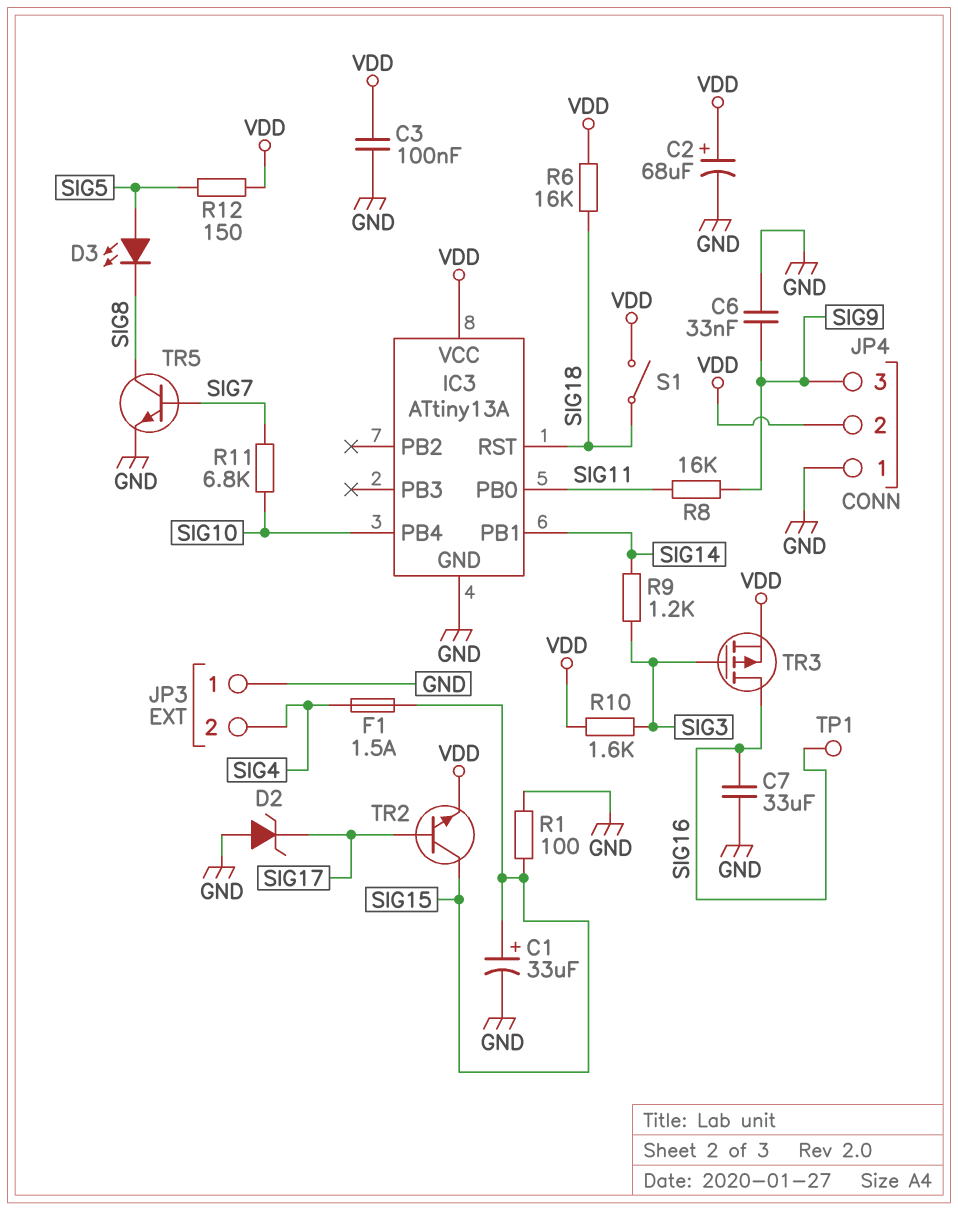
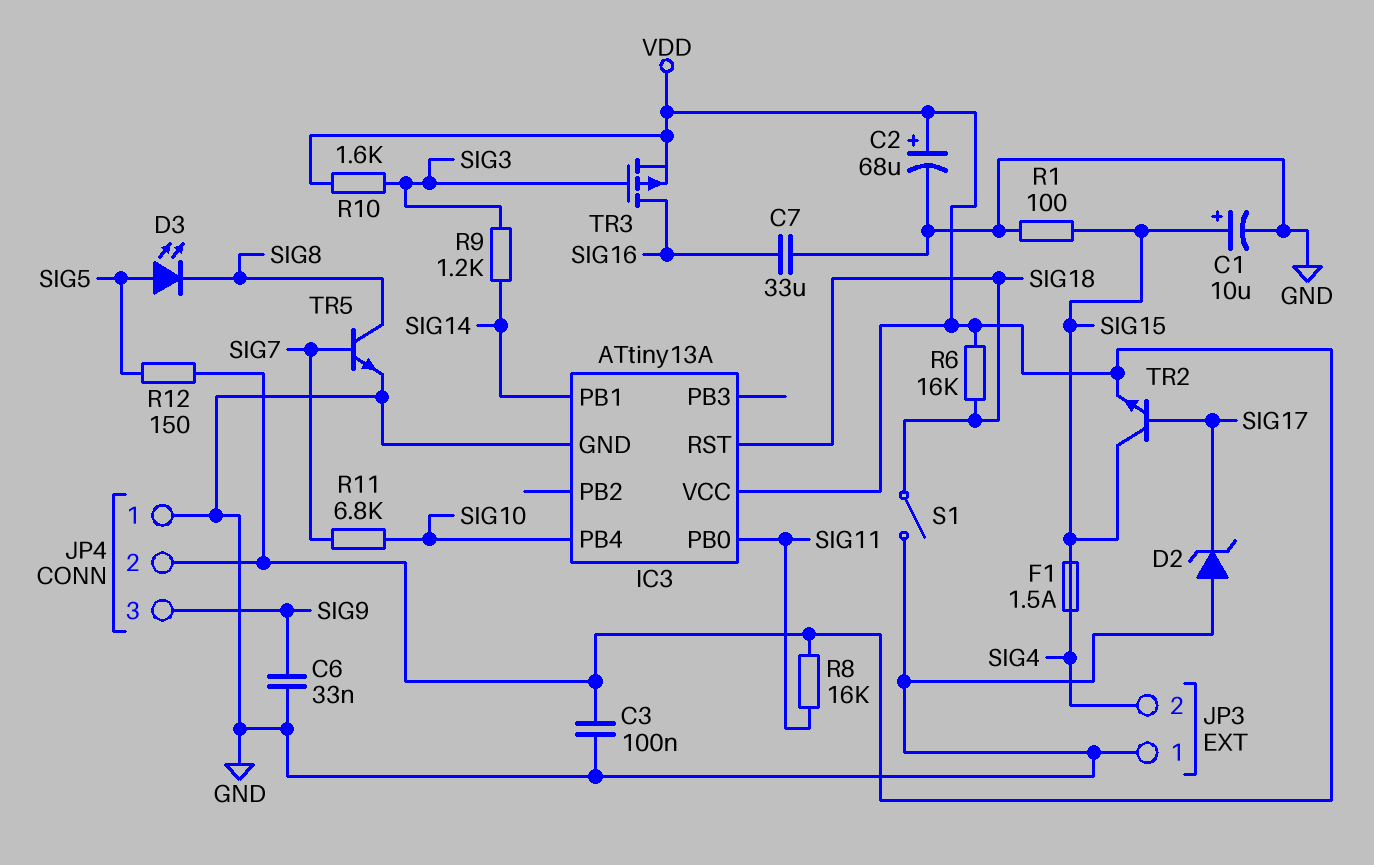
C1: 33uF (plus SIG15, minus GND) -> 10uF (plus SIG15, minus GND)
R8: 16k (SIG9, SIG11) -> 16k (SIG11, VDD)
S1: switch (SIG18, VDD) -> switch (GND, SIG18)
TP1: test point (SIG16) -> none

